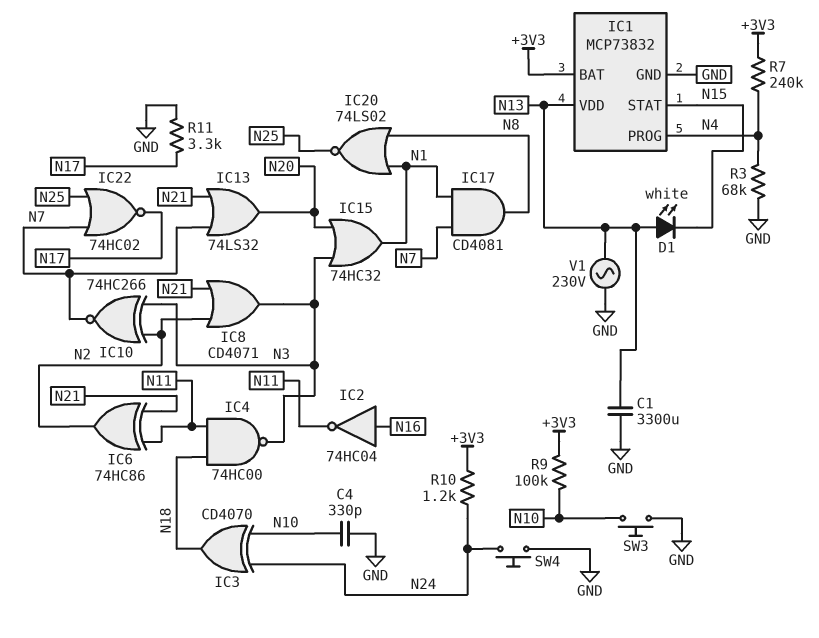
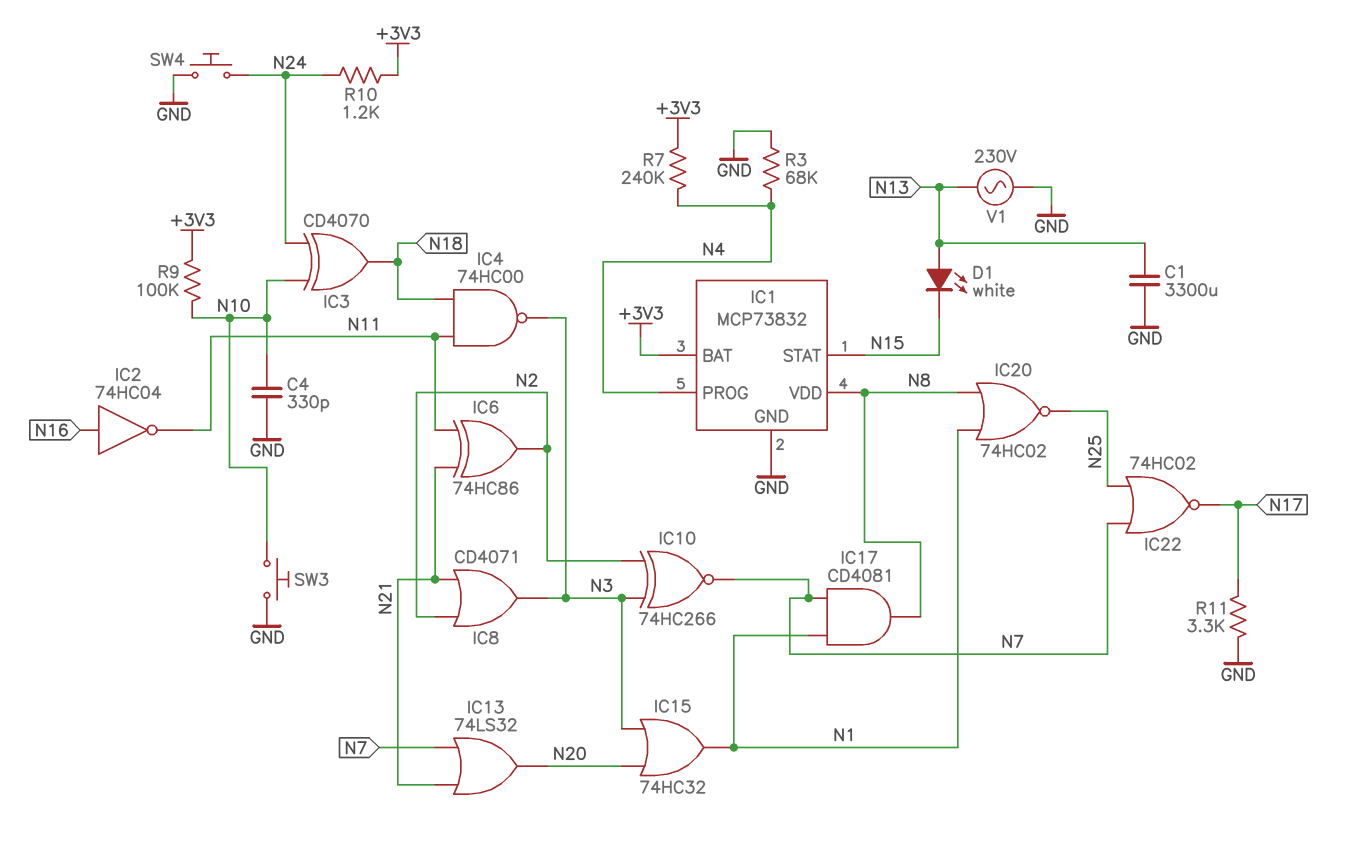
IC1 pin VDD: N13 -> N8
IC20: NOR 74LS02 (in N1, in N8, out N25) -> NOR 74HC02 (in N1, in N8, out N25)

